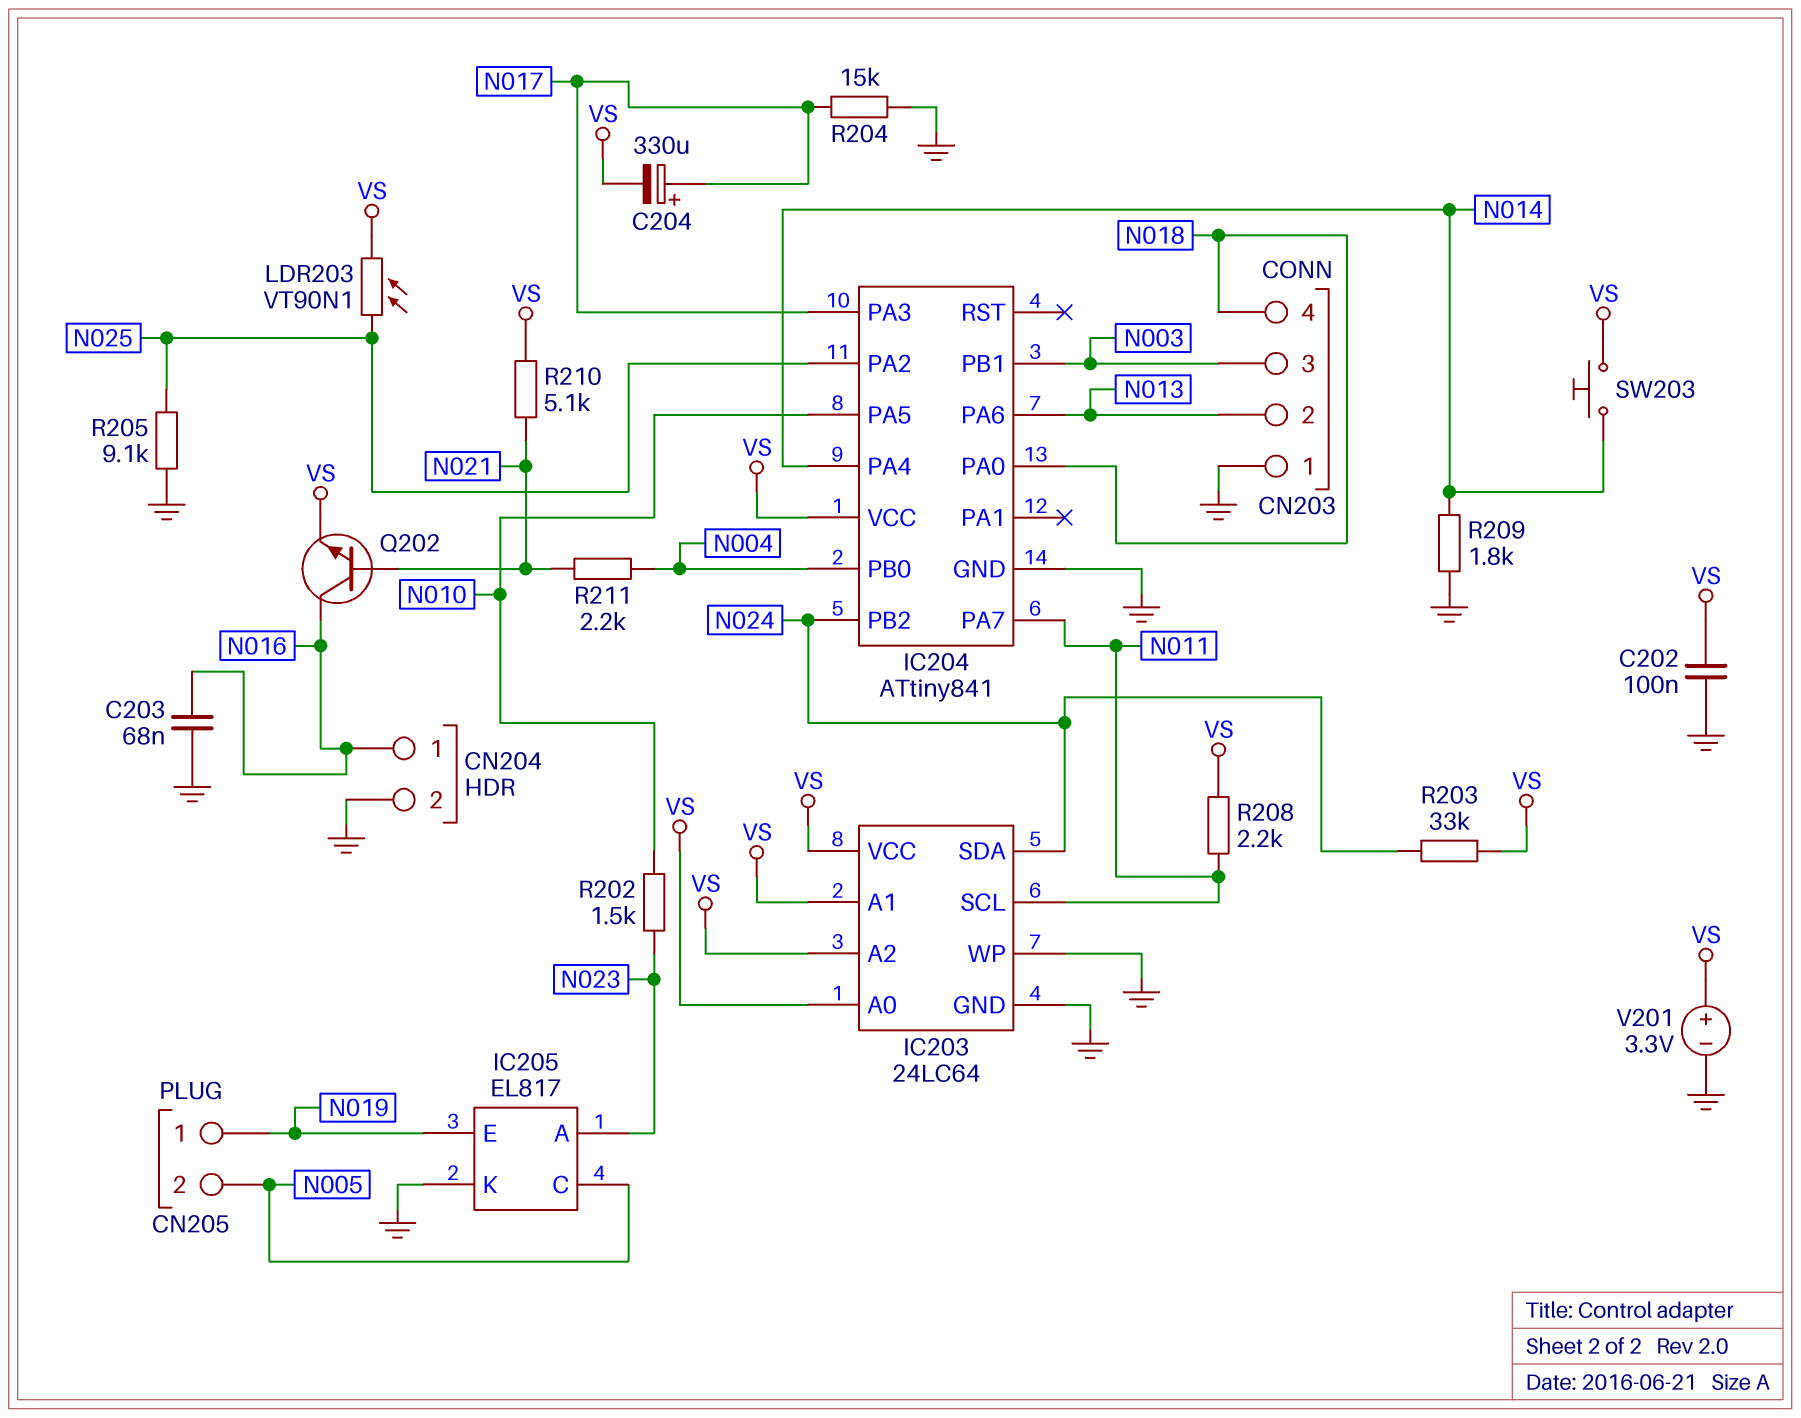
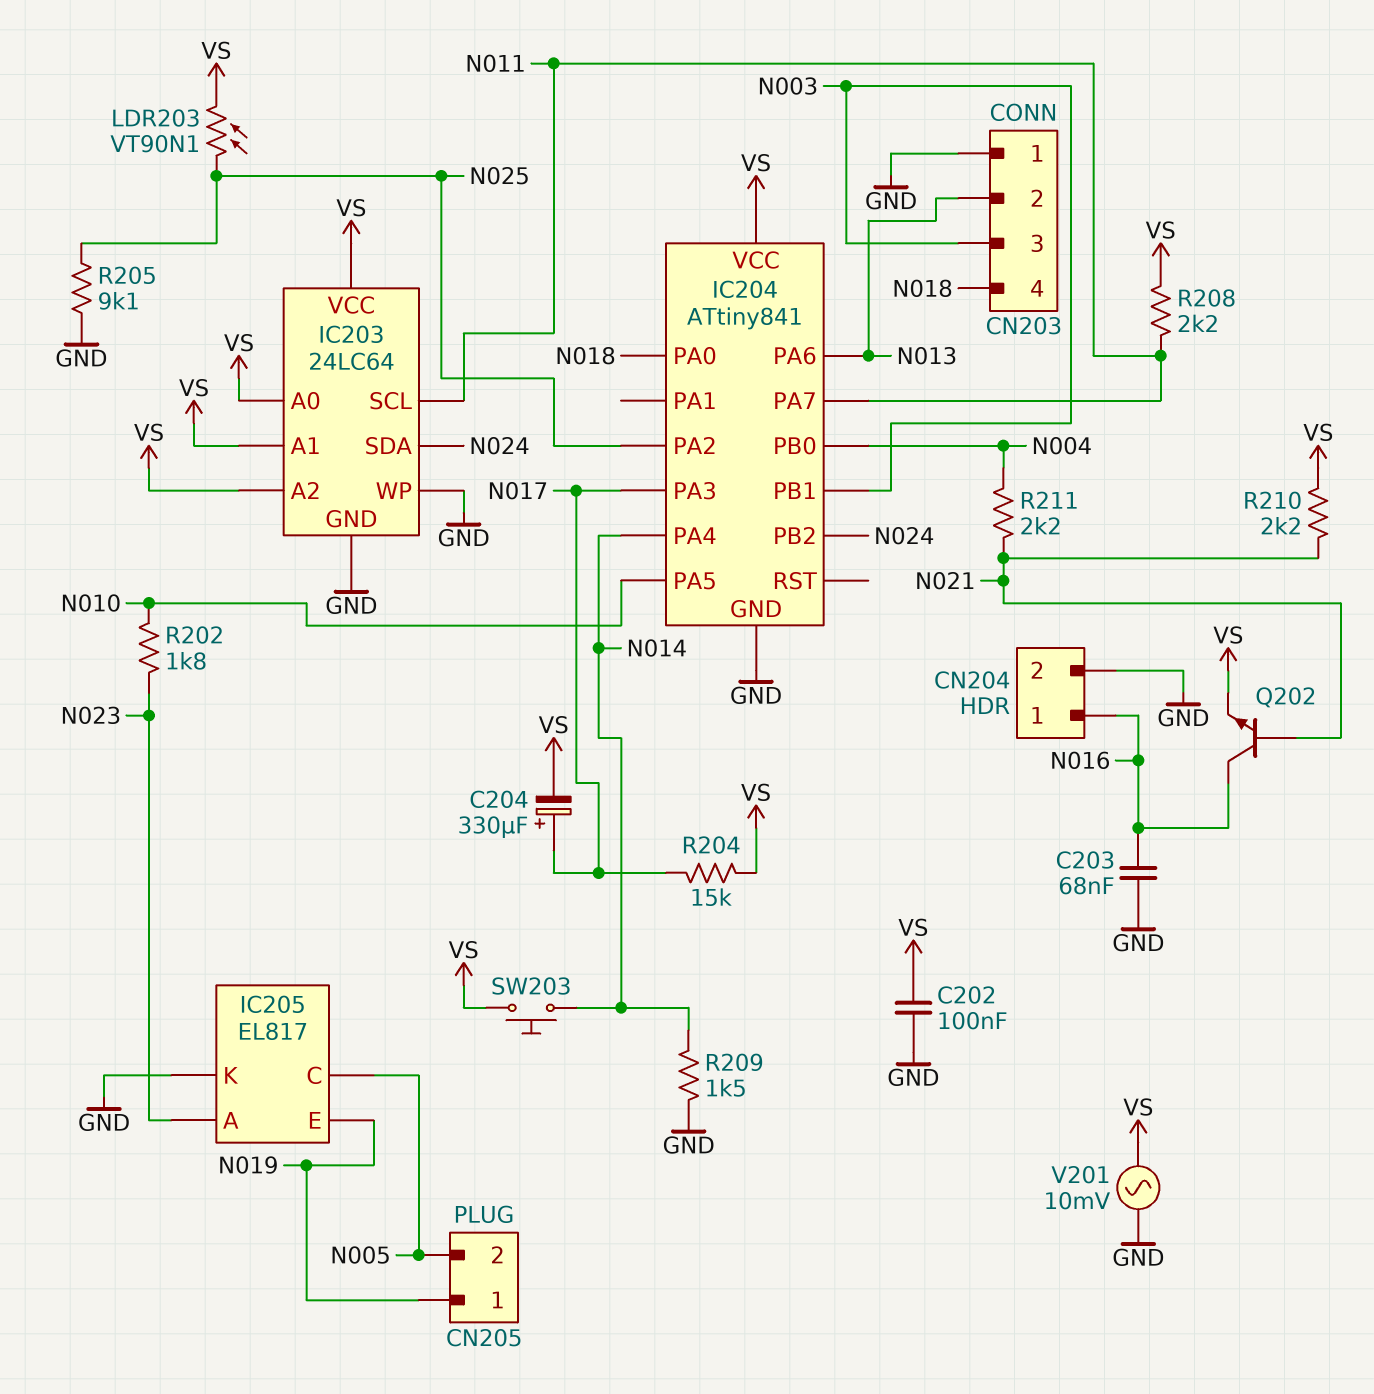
R202: 1.5k (N010, N023) -> 1.8k (N010, N023)
R203: 33k (N024, VS) -> none
R204: 15k (GND, N017) -> 15k (N017, VS)
R209: 1.8k (GND, N014) -> 1.5k (GND, N014)
R210: 5.1k (N021, VS) -> 2.2k (N021, VS)
V201: 3.3V (plus VS, minus GND) -> AC 10mV (GND, VS)

